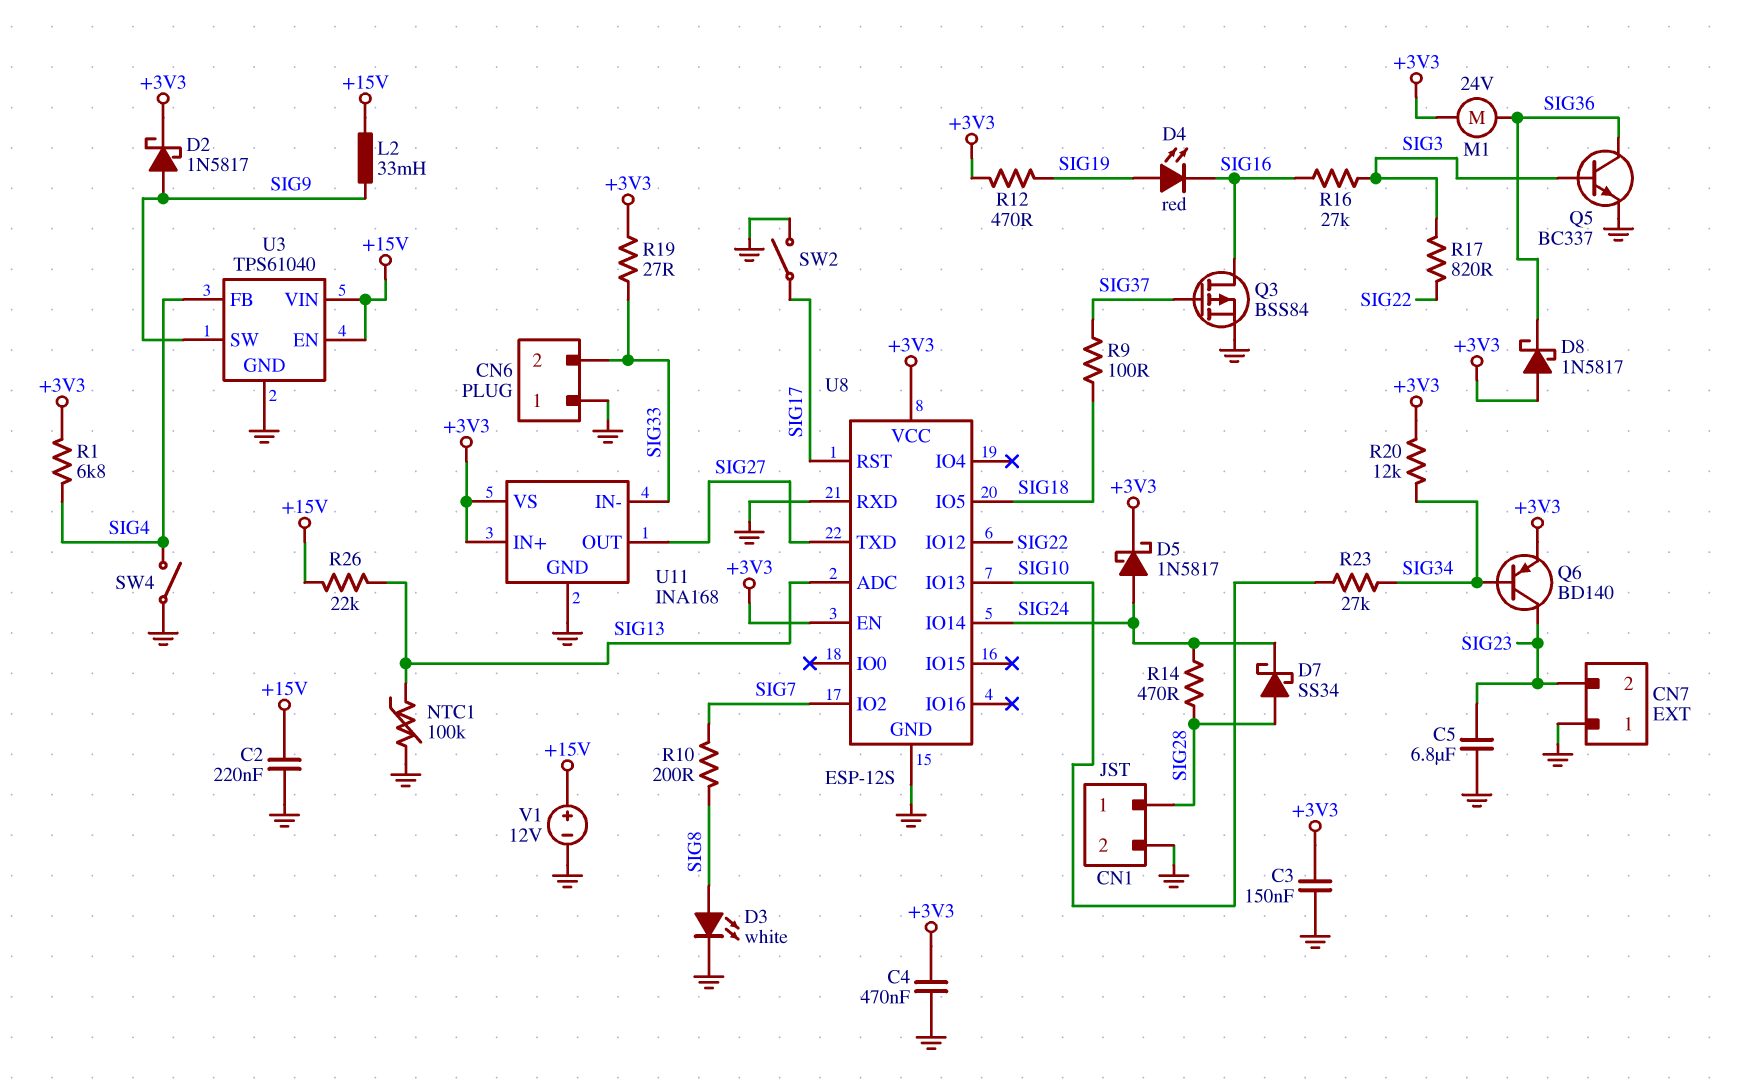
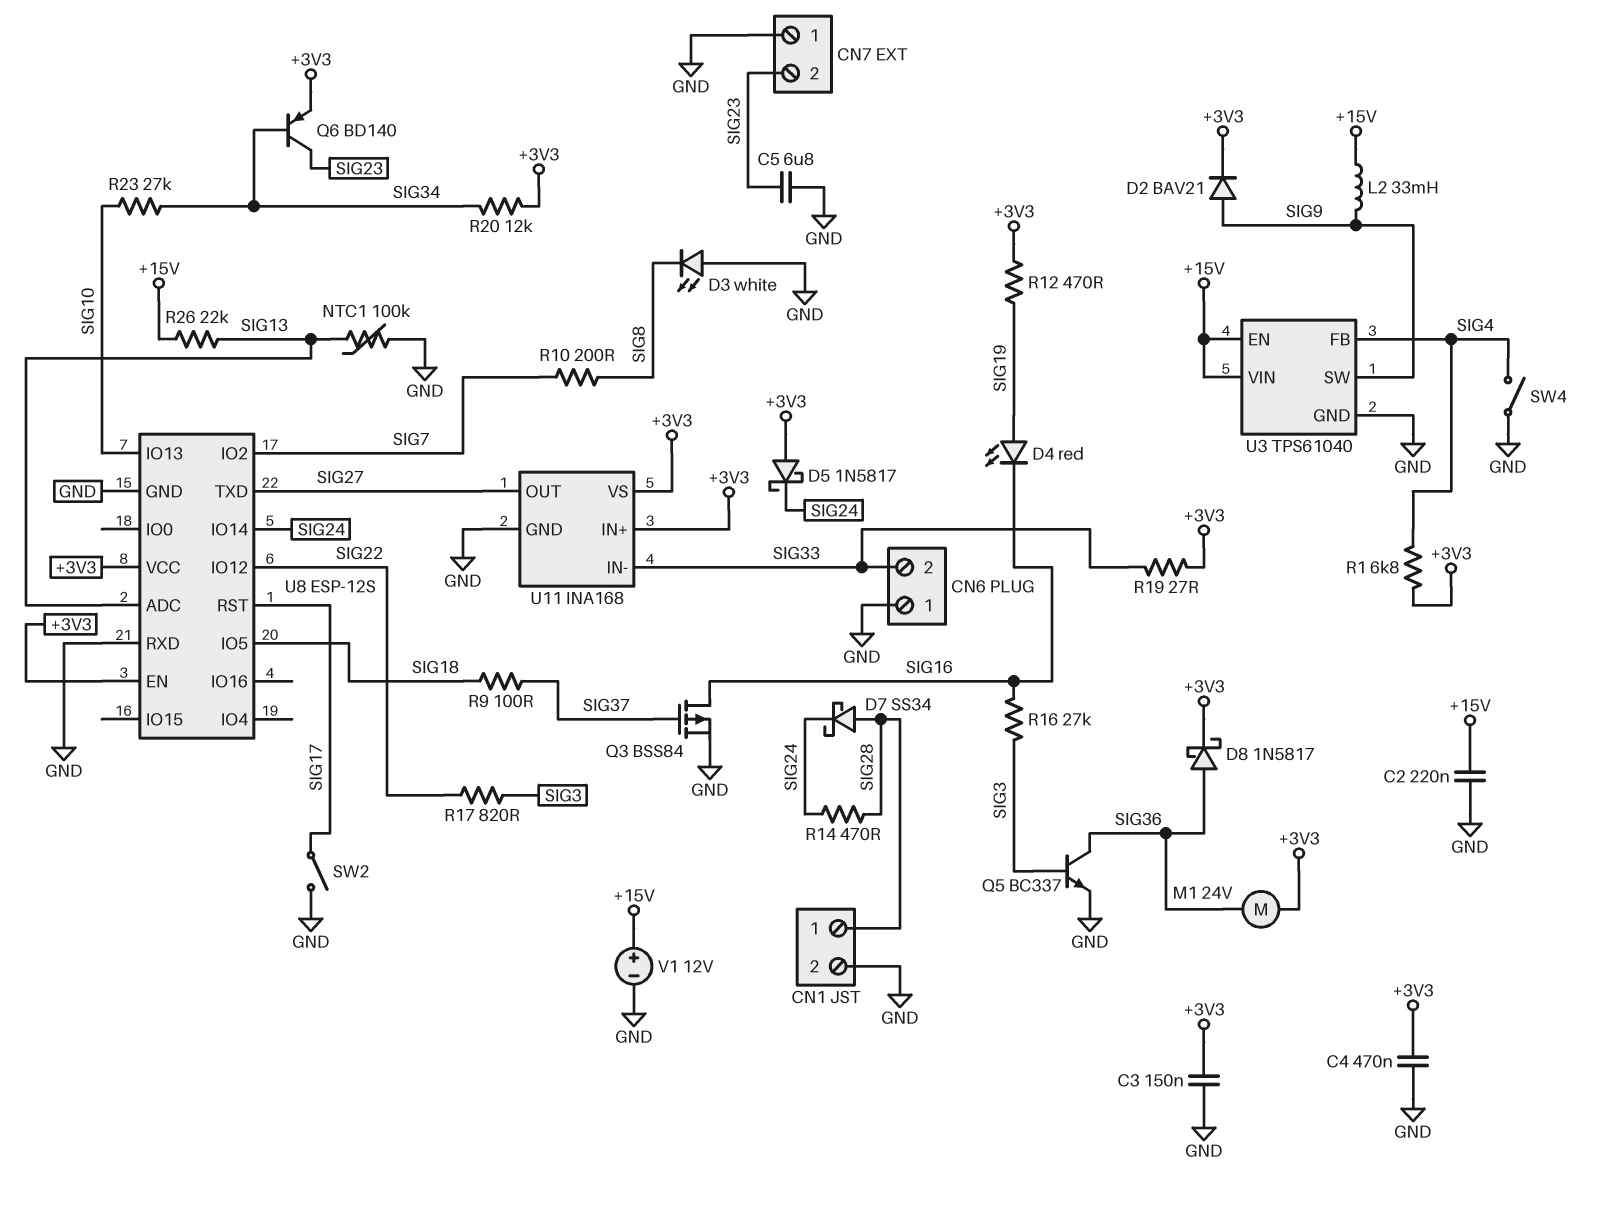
D2: schottky 1N5817 (A SIG9, K +3V3) -> diode BAV21 (A SIG9, K +3V3)
D3: LED white (A SIG8, K GND) -> LED white (A GND, K SIG8)
D5: schottky 1N5817 (A SIG24, K +3V3) -> schottky 1N5817 (A +3V3, K SIG24)
D8: schottky 1N5817 (A +3V3, K SIG36) -> schottky 1N5817 (A SIG36, K +3V3)

